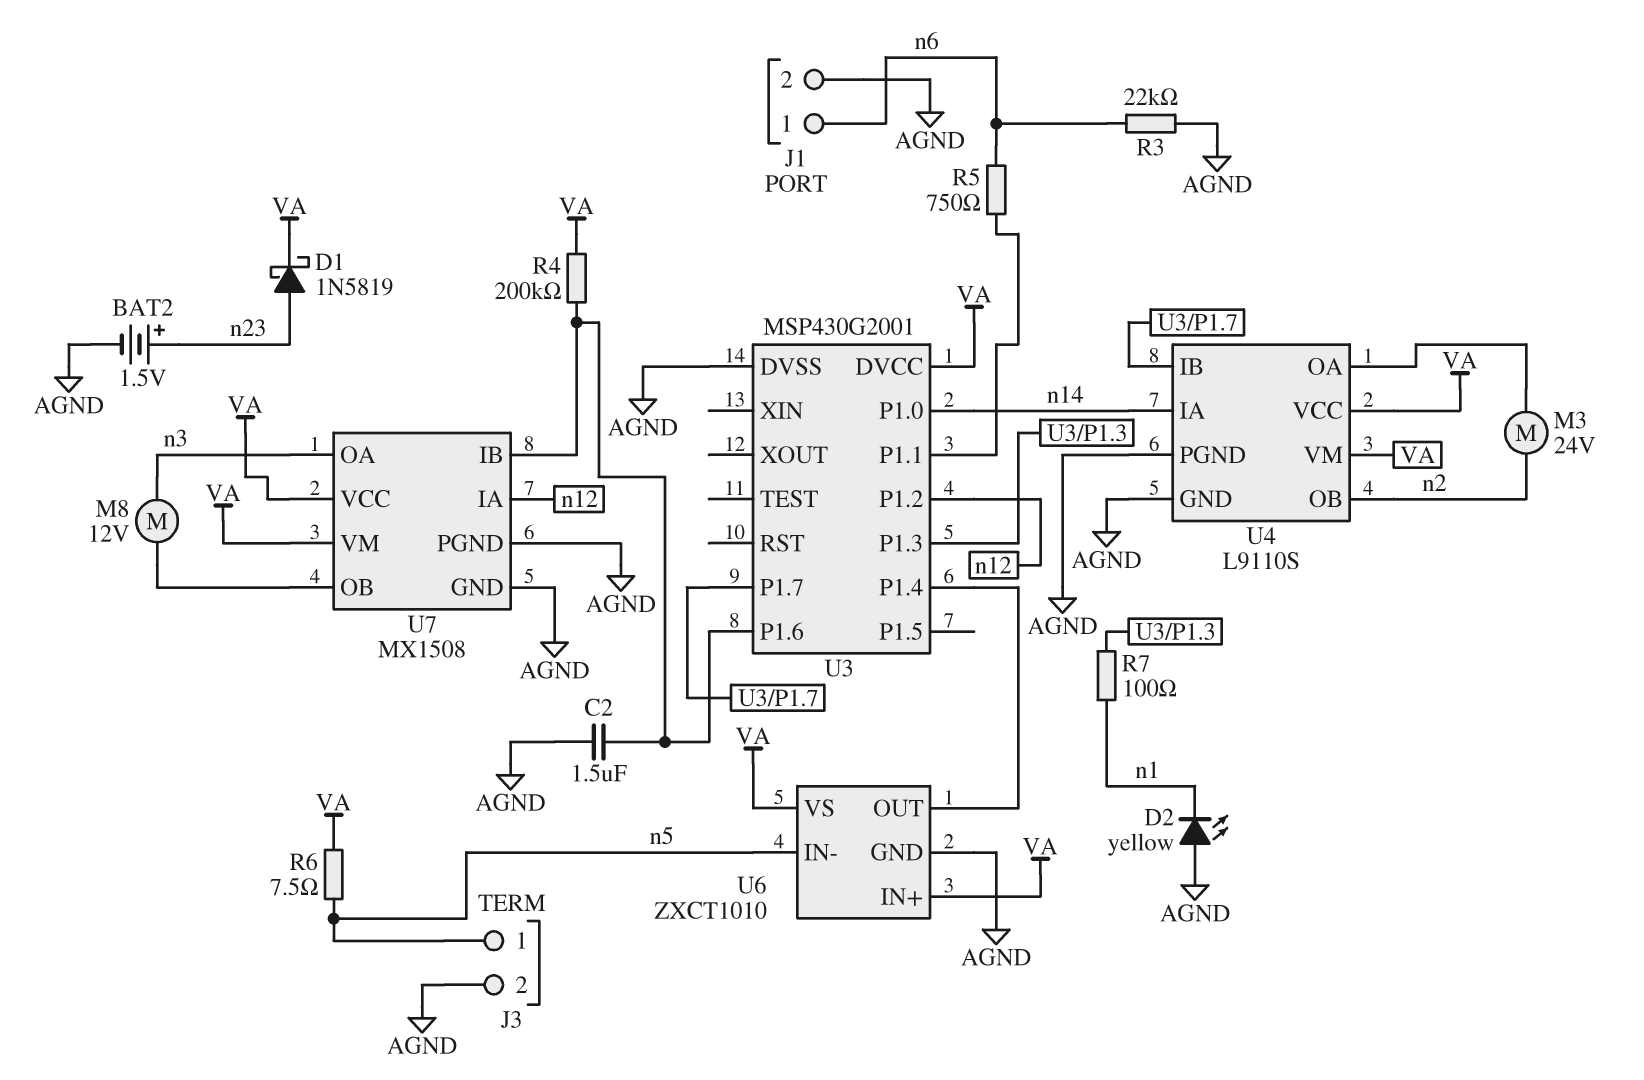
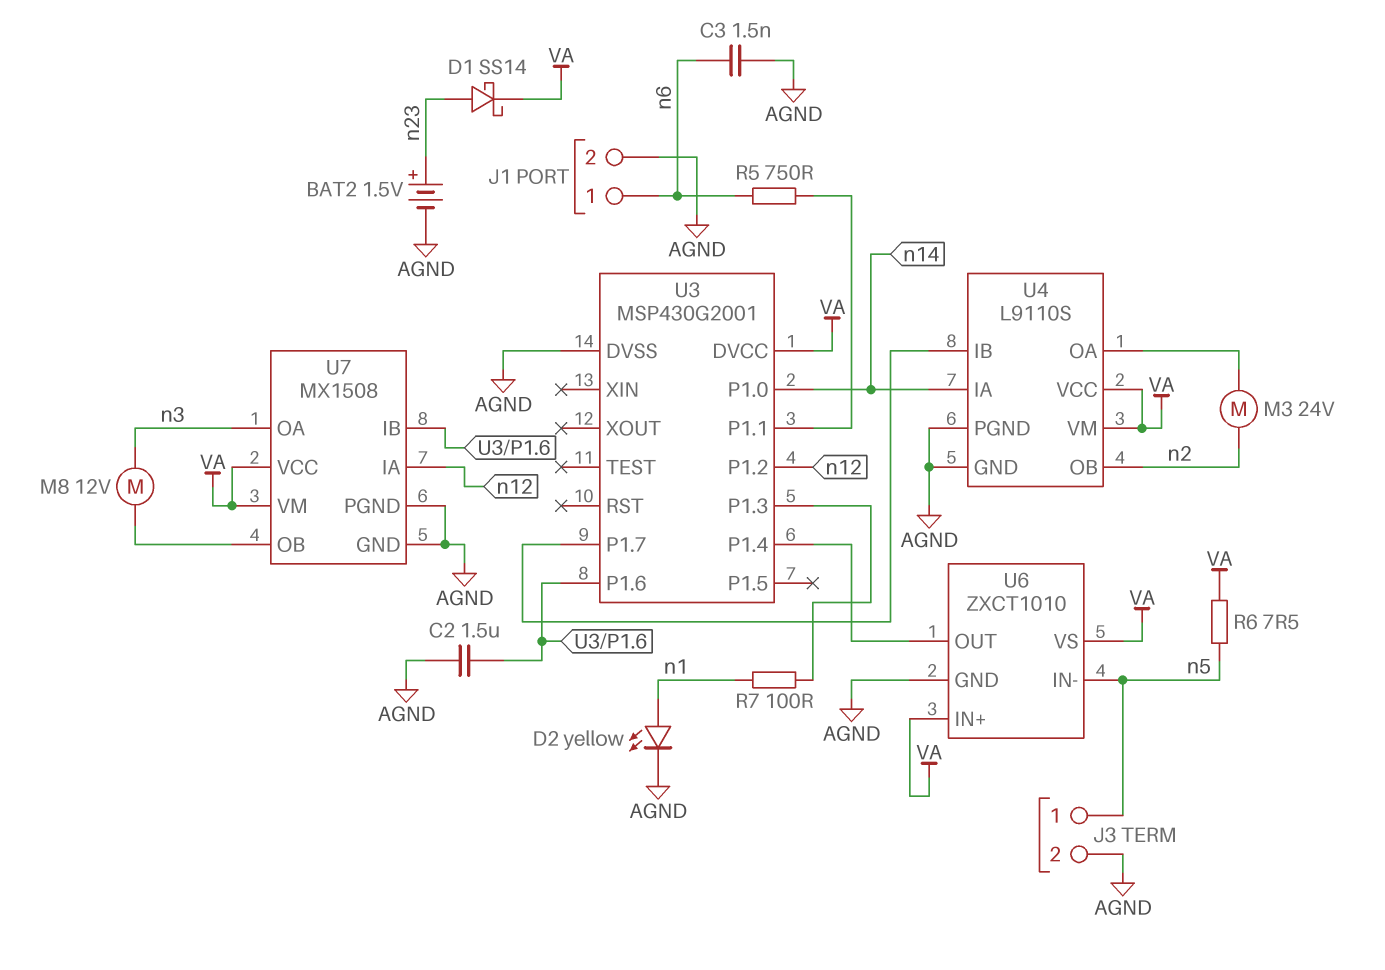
C3: none -> 1.5nF (AGND, n6)
D1: schottky 1N5819 (A n23, K VA) -> schottky SS14 (A n23, K VA)
D2: LED yellow (A AGND, K n1) -> LED yellow (A n1, K AGND)
R3: 22k (AGND, n6) -> none
R4: 200k (U3/P1.6, VA) -> none

